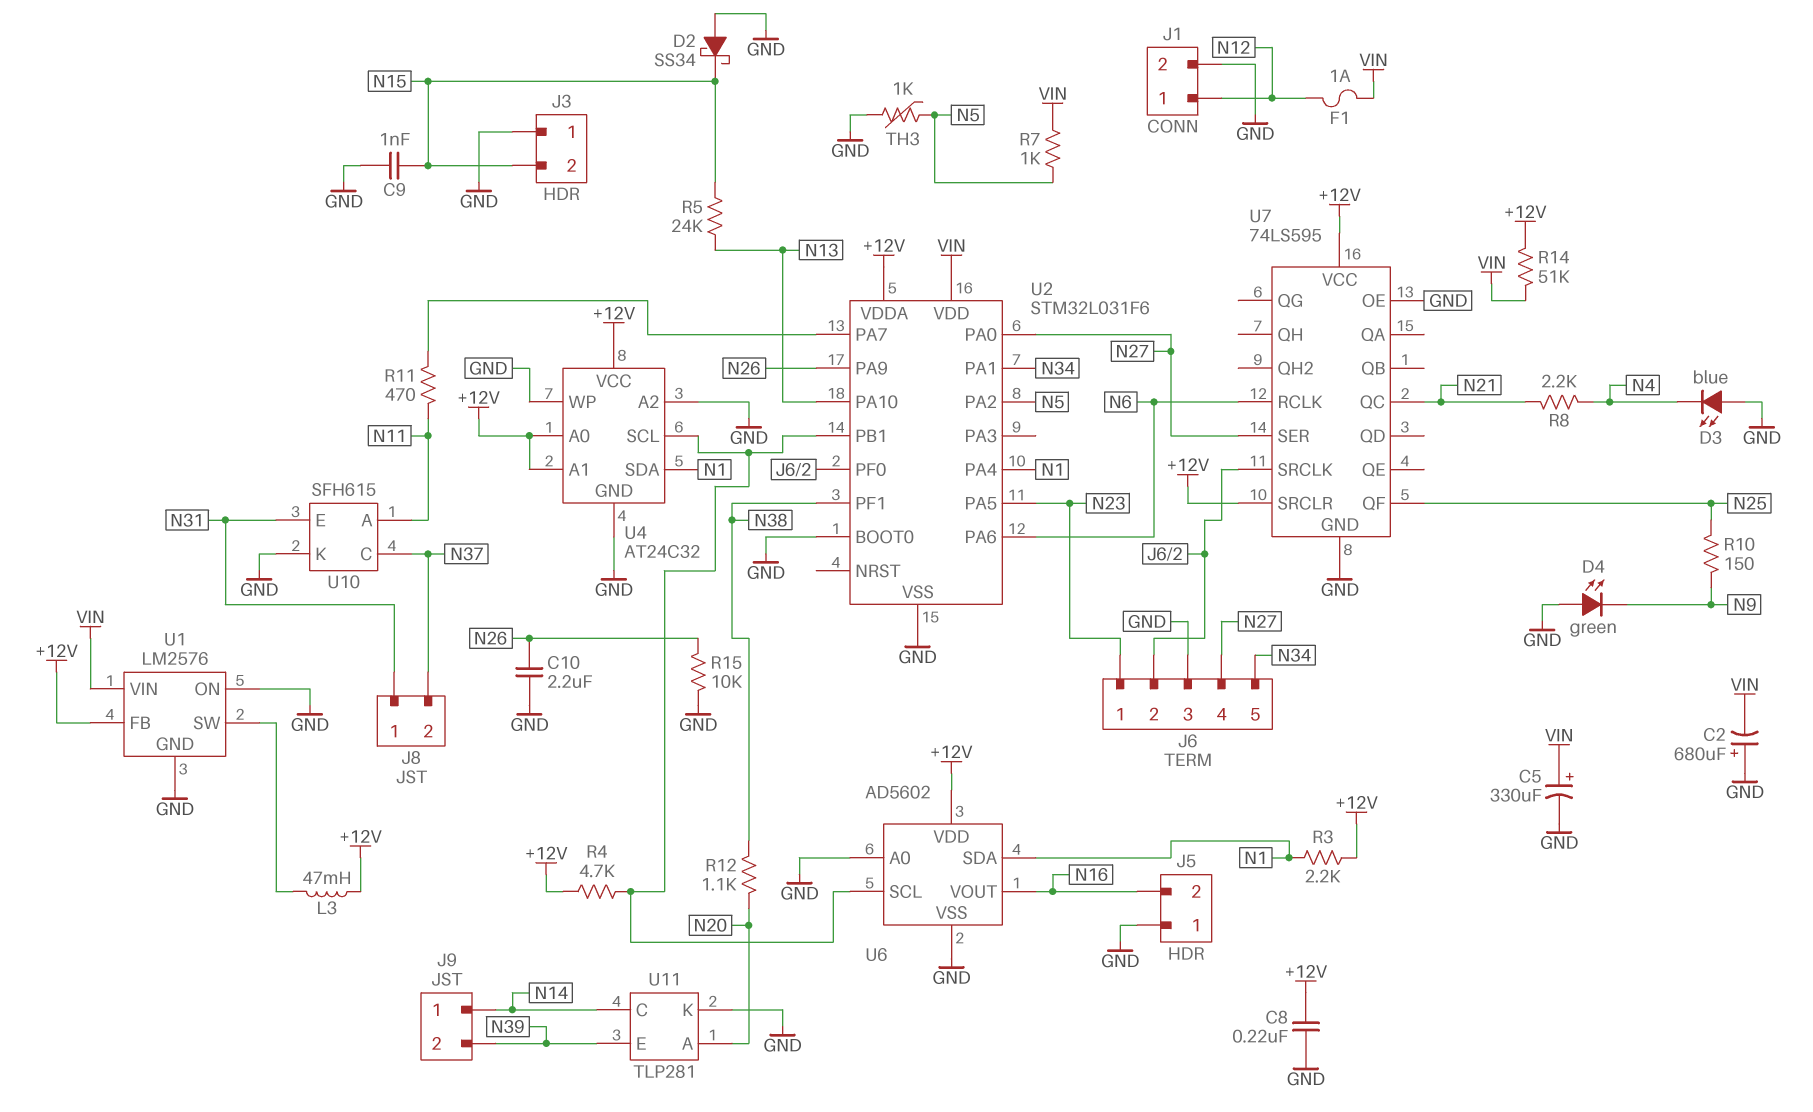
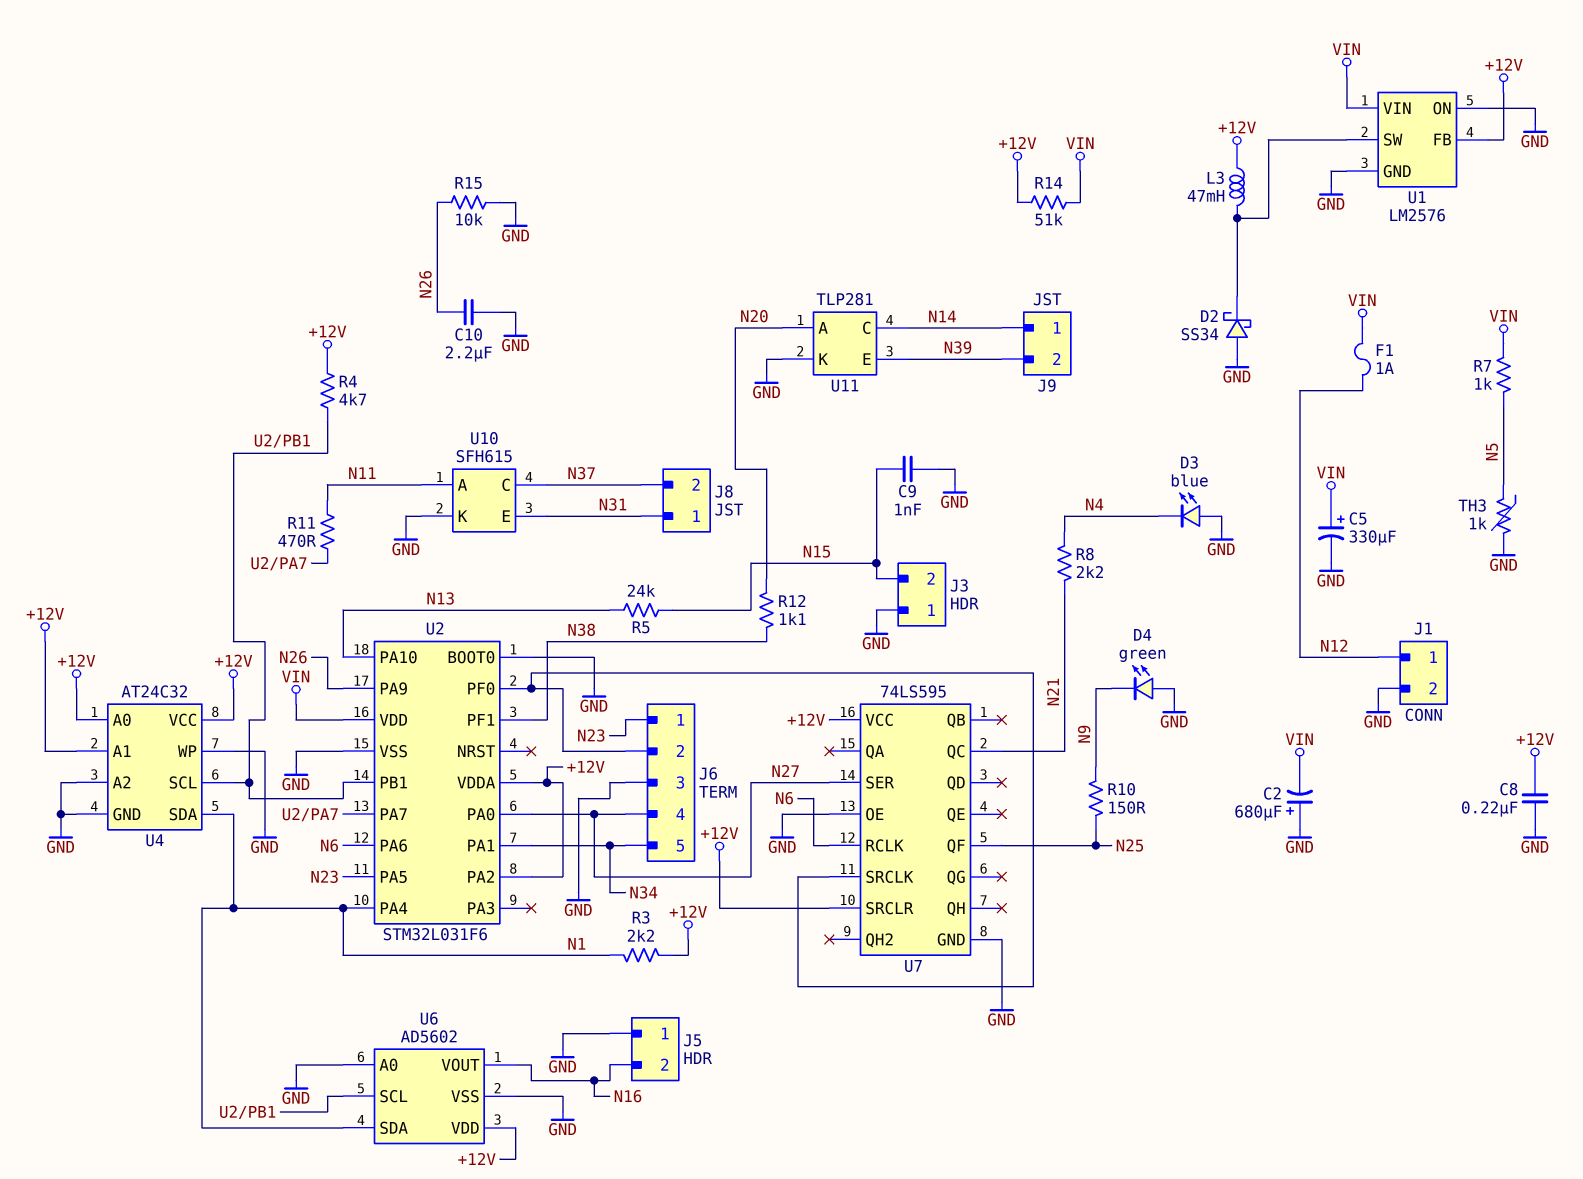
D2: schottky SS34 (A GND, K N15) -> schottky SS34 (A GND, K U1/SW)
U2 pin PA2: N5 -> +12V

